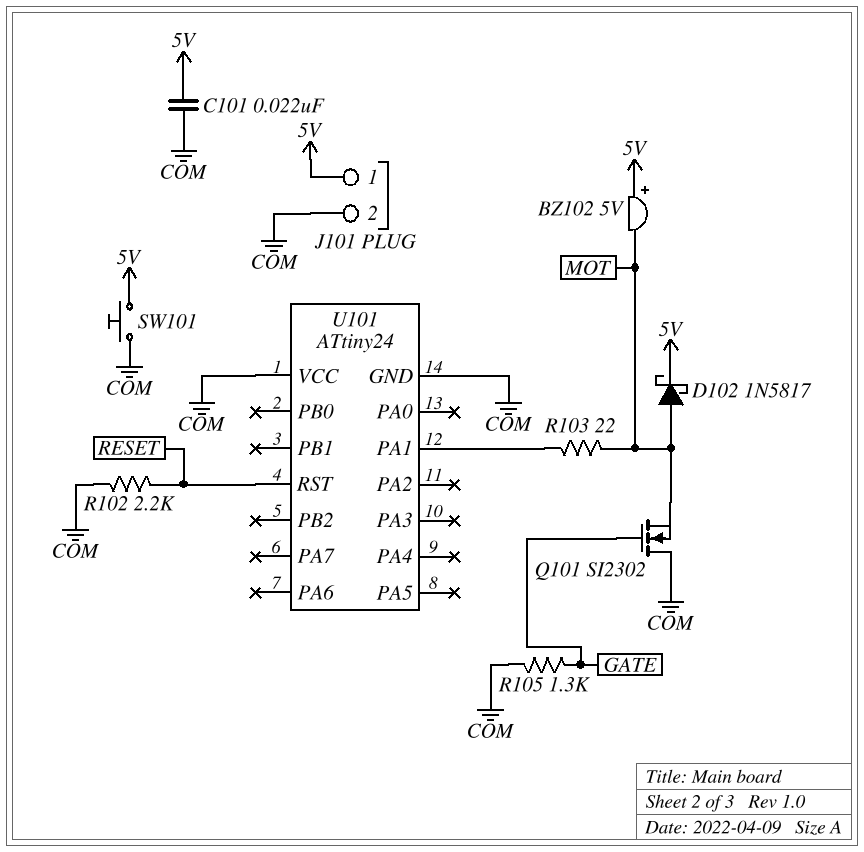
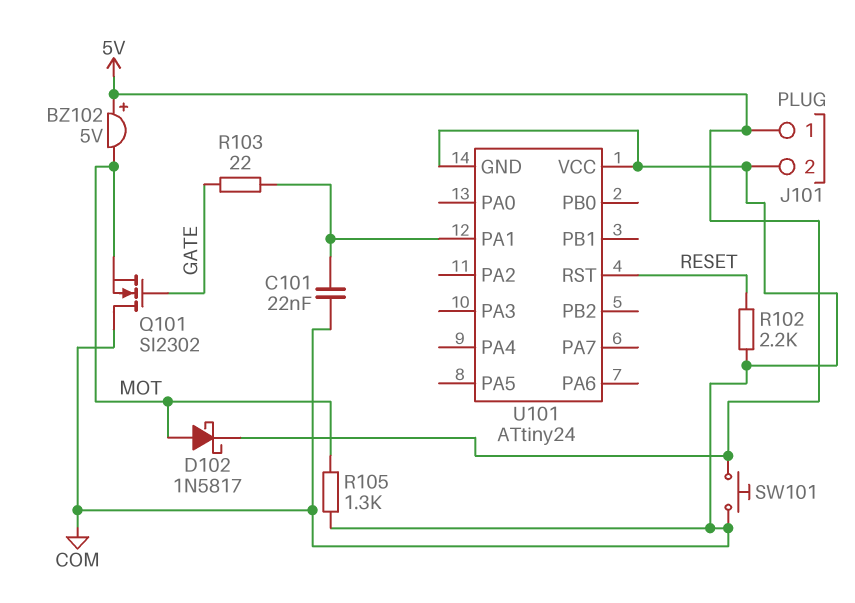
C101: 22nF (5V, COM) -> 22nF (COM, U101/PA1)
R103: 22 (MOT, U101/PA1) -> 22 (GATE, U101/PA1)
R105: 1.3k (COM, GATE) -> 1.3k (COM, MOT)

